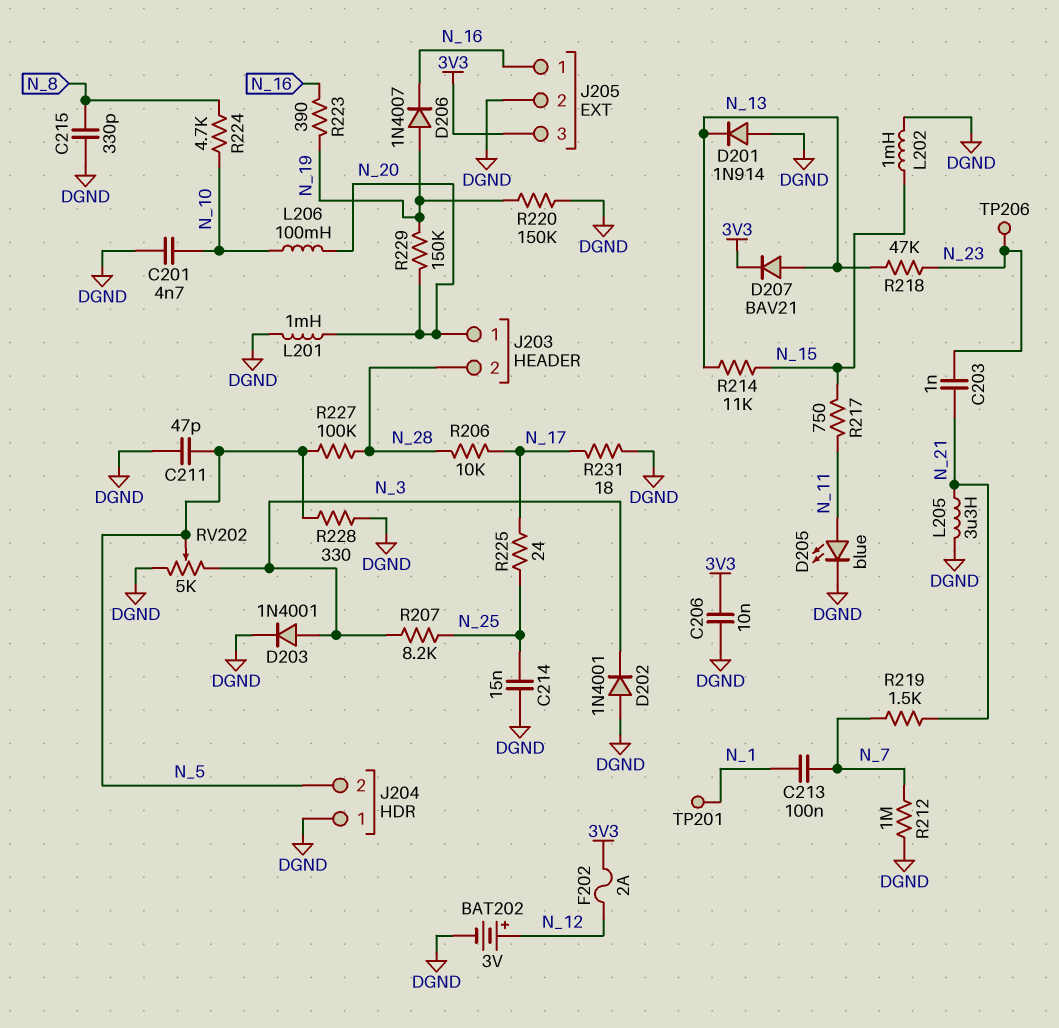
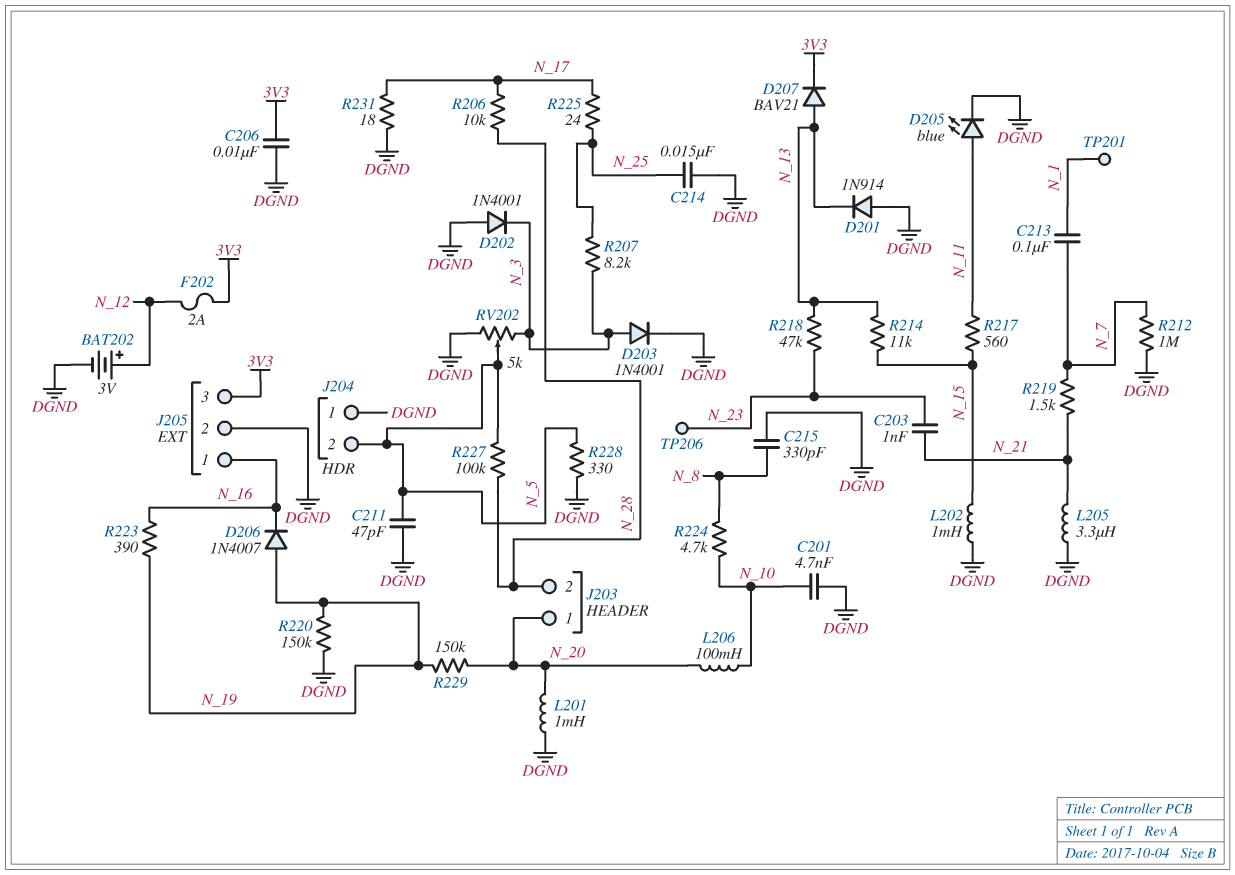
R217: 750 (N_11, N_15) -> 560 (N_11, N_15)

